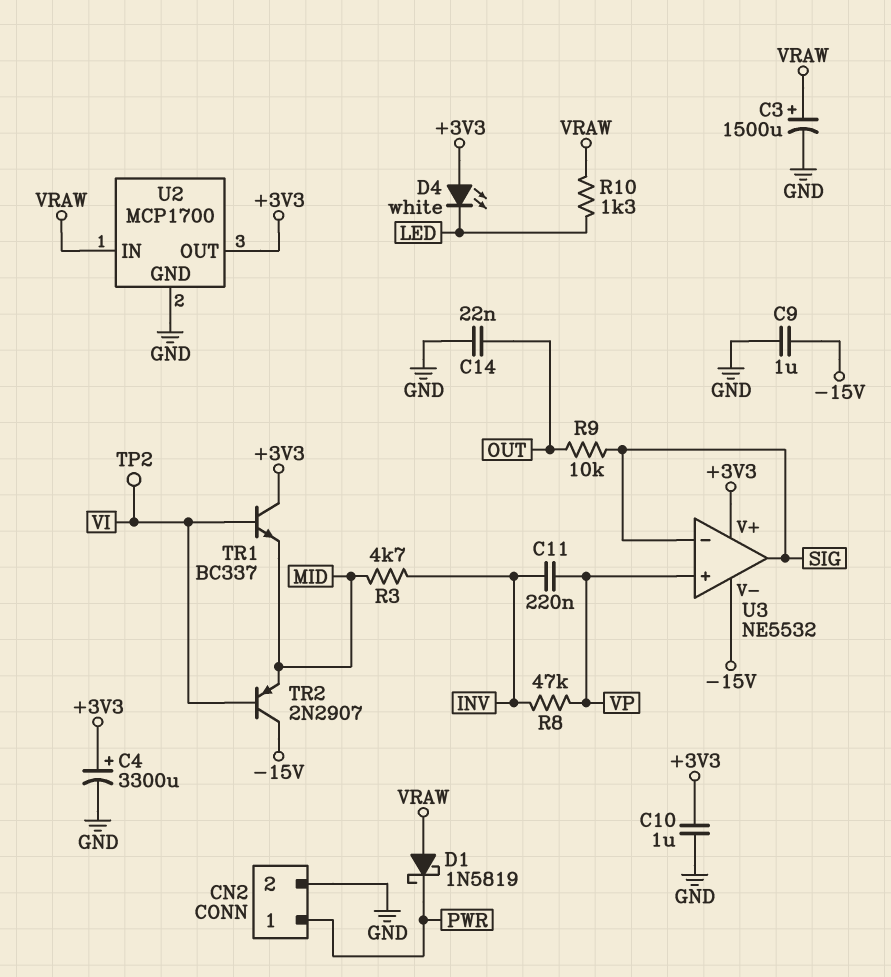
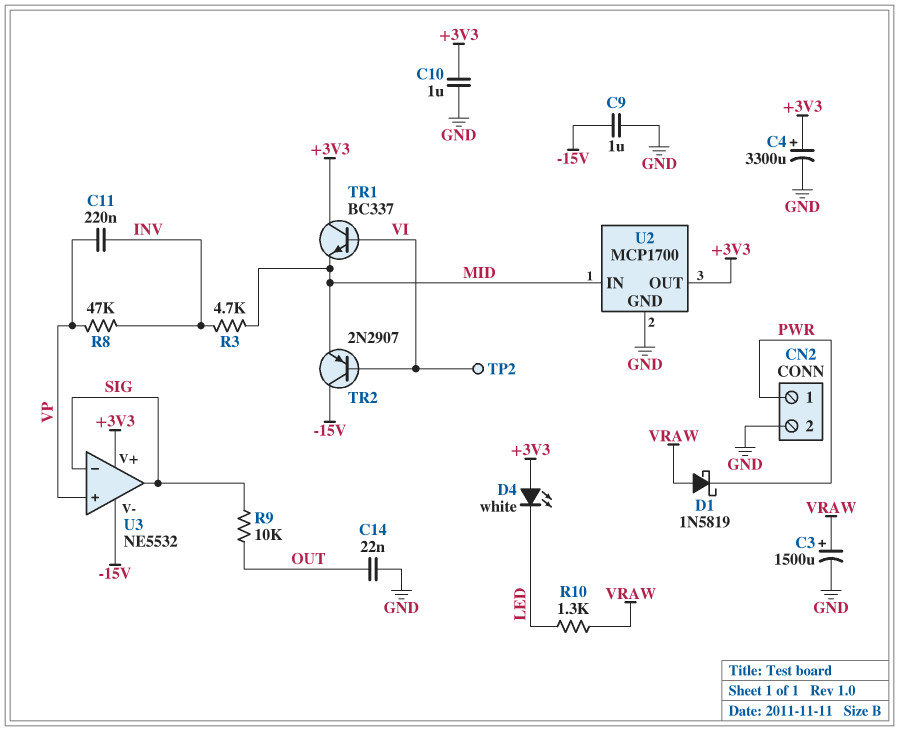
U2 pin IN: VRAW -> MID

